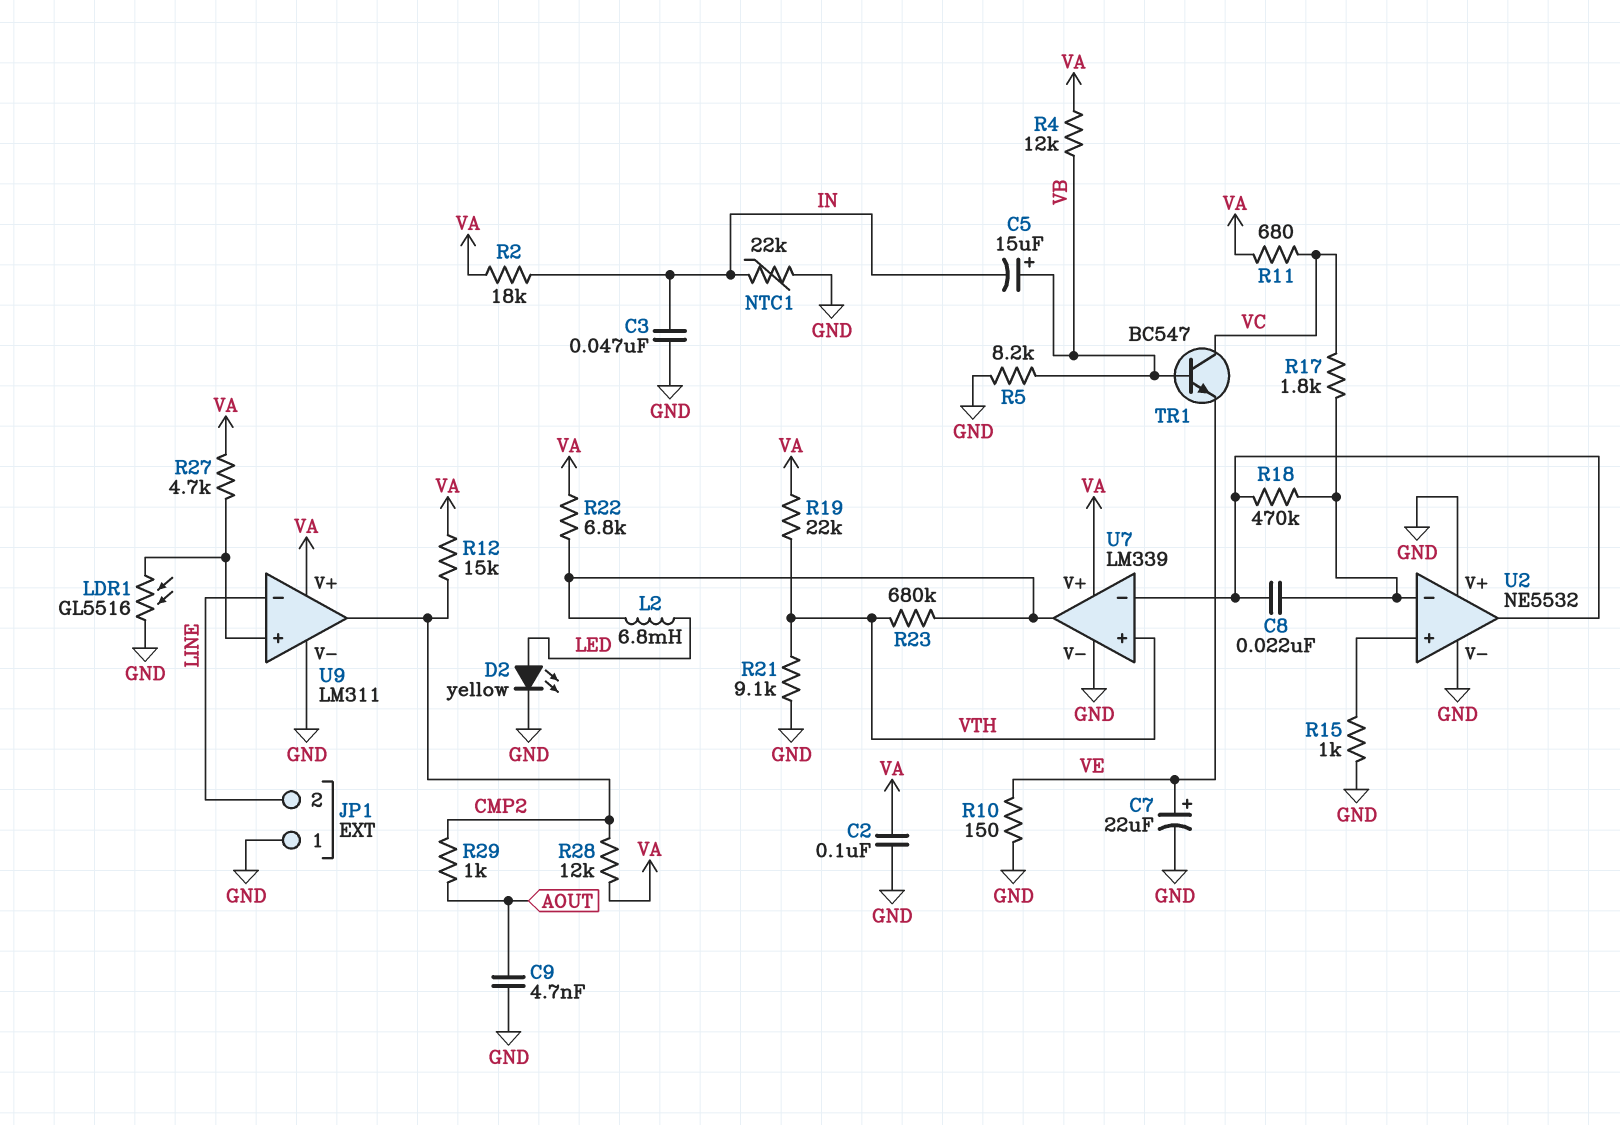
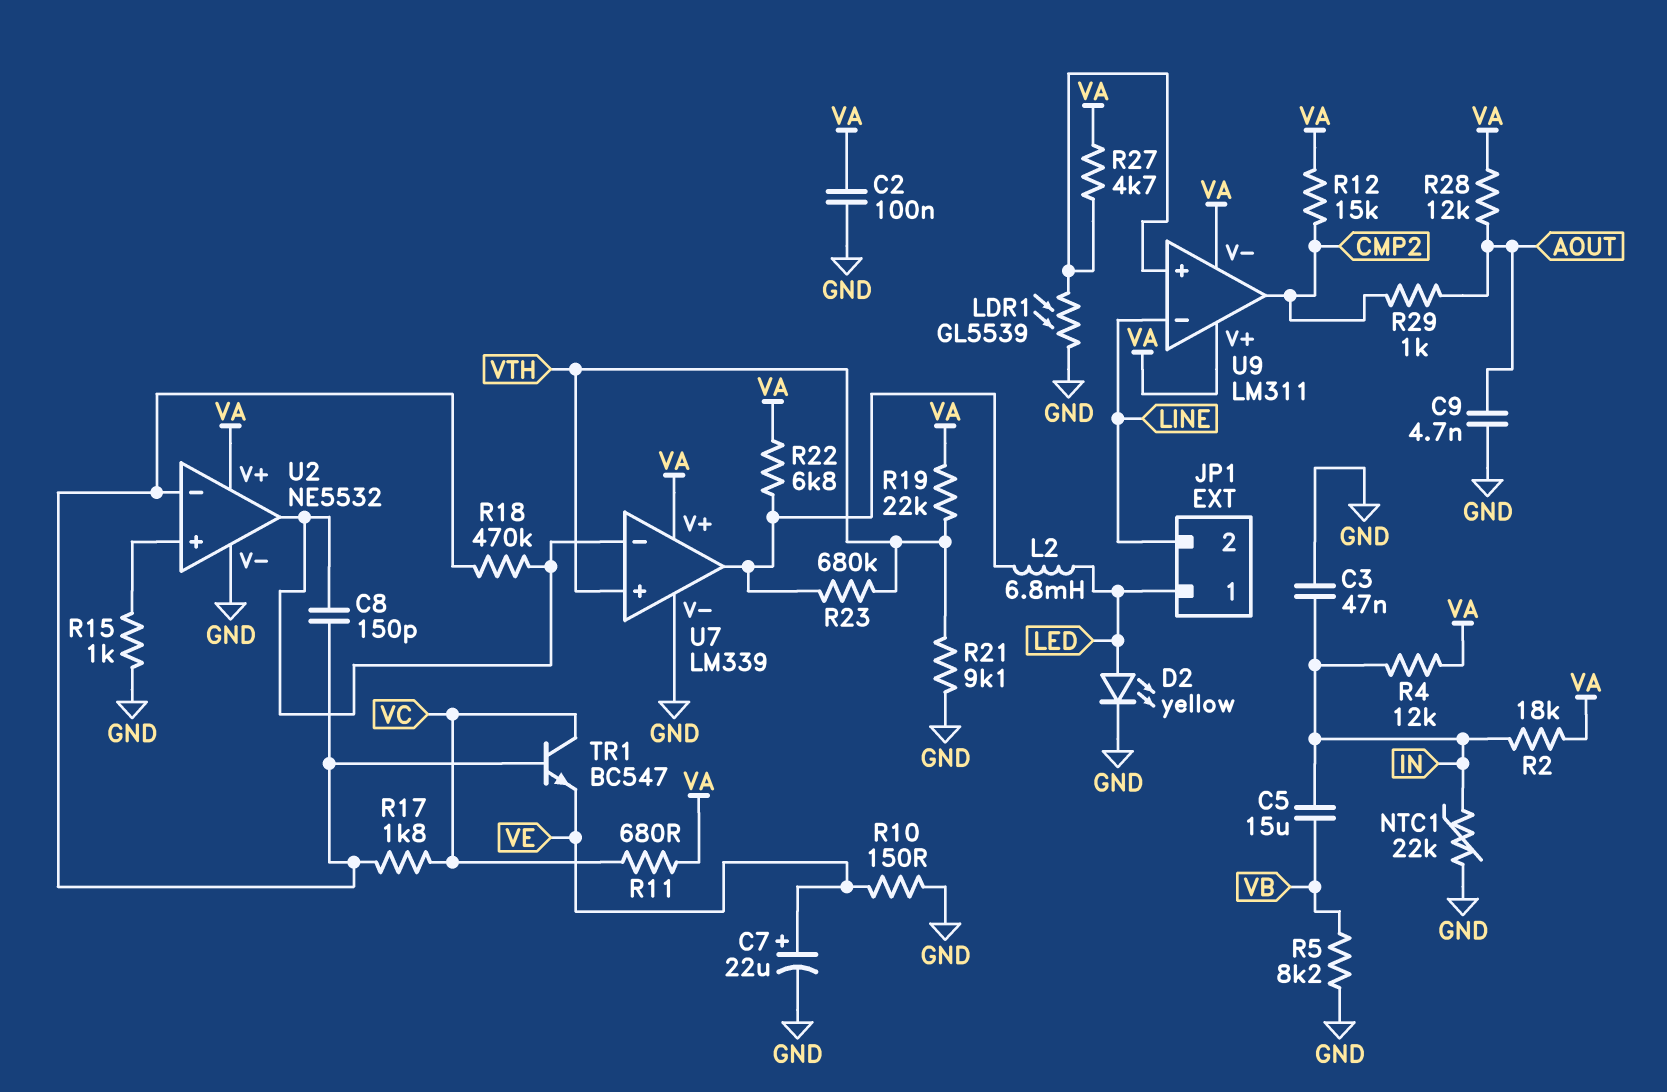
C5: 15uF (plus VB, minus IN) -> 15uF (IN, VB)
C8: 22nF (U2/in-, U2/out) -> 150pF (U2/in-, U2/out)
JP1 pin 1: GND -> LED
LDR1: GL5516 (GND, U9/in+) -> GL5539 (GND, U9/in+)
R4: 12k (VA, VB) -> 12k (IN, VA)
R28: 12k (CMP2, VA) -> 12k (AOUT, VA)
TR1: NPN BC547 (B VB, C VC, E VE) -> NPN BC547 (B U2/in-, C VC, E VE)
U2 pin V+: GND -> VA
U9 pin V-: GND -> VA

